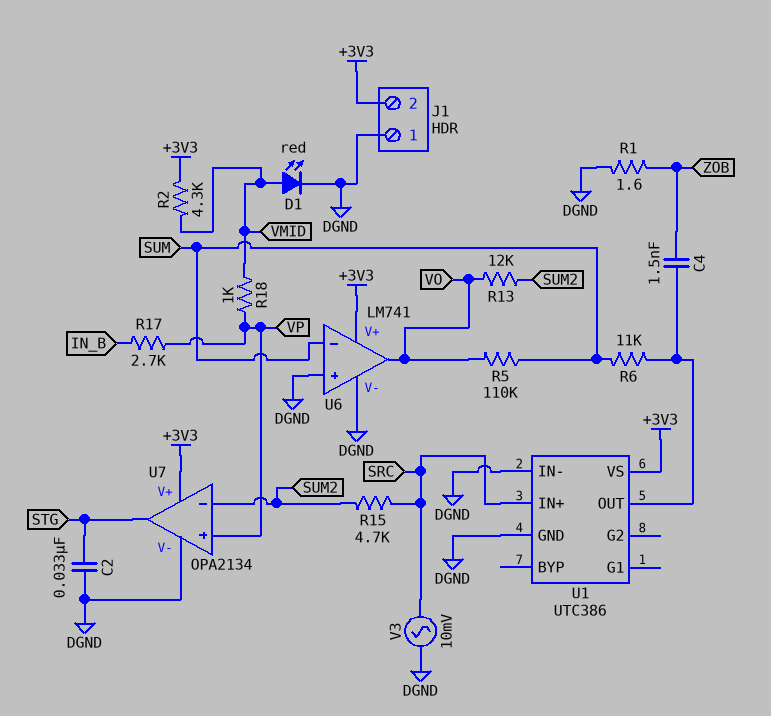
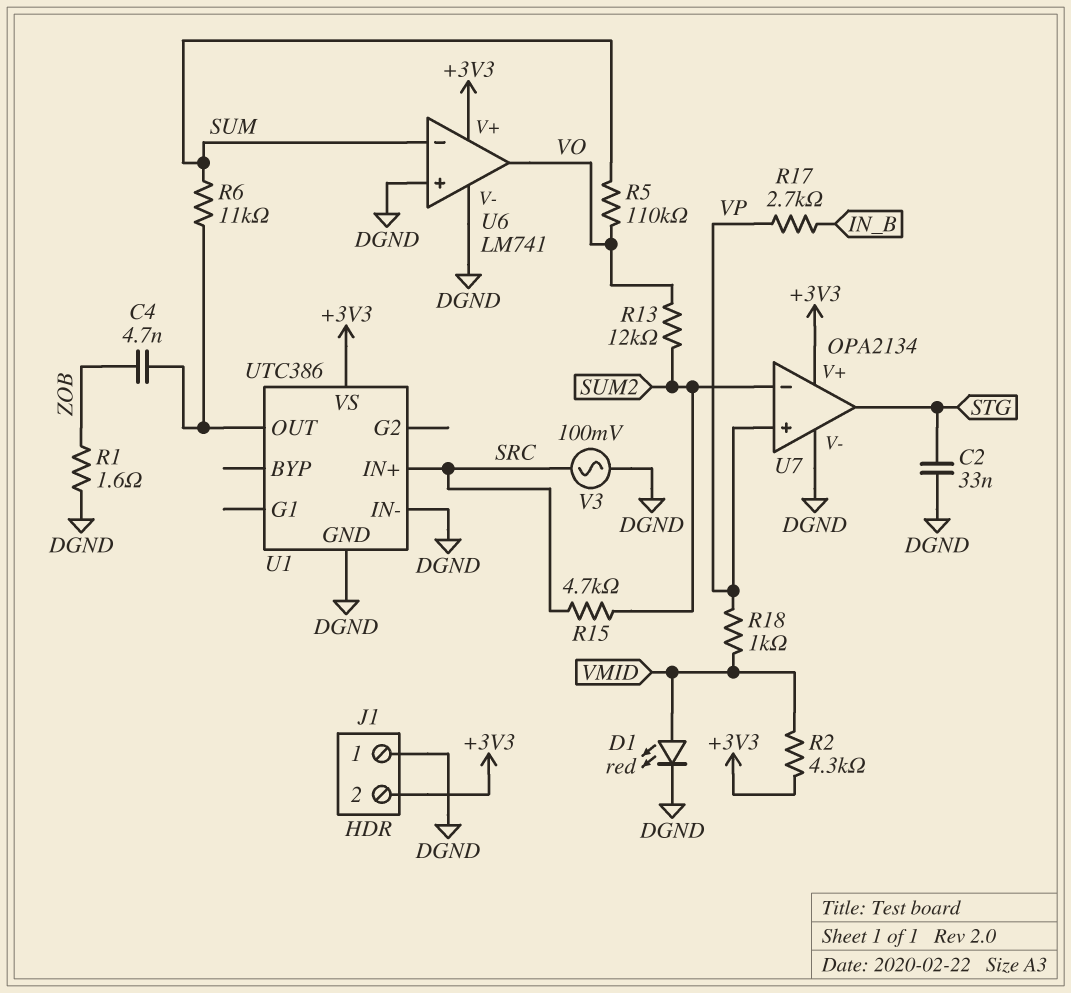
C4: 1.5nF (U1/OUT, ZOB) -> 4.7nF (U1/OUT, ZOB)
V3: AC 10mV (DGND, SRC) -> AC 100mV (DGND, SRC)

